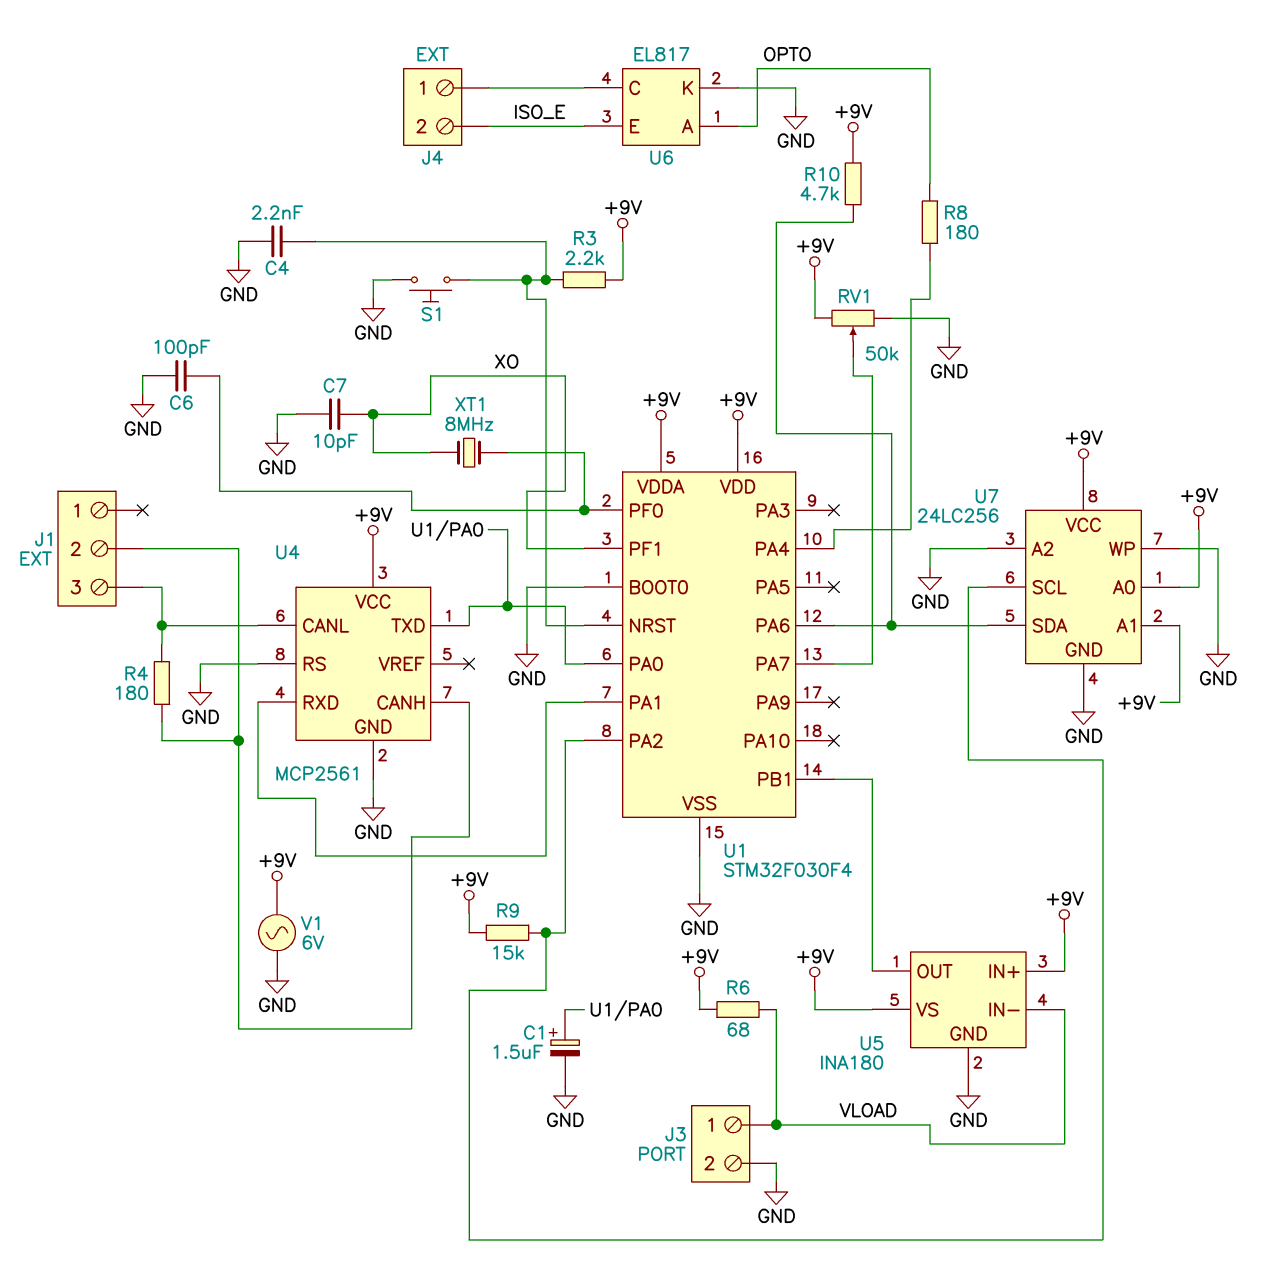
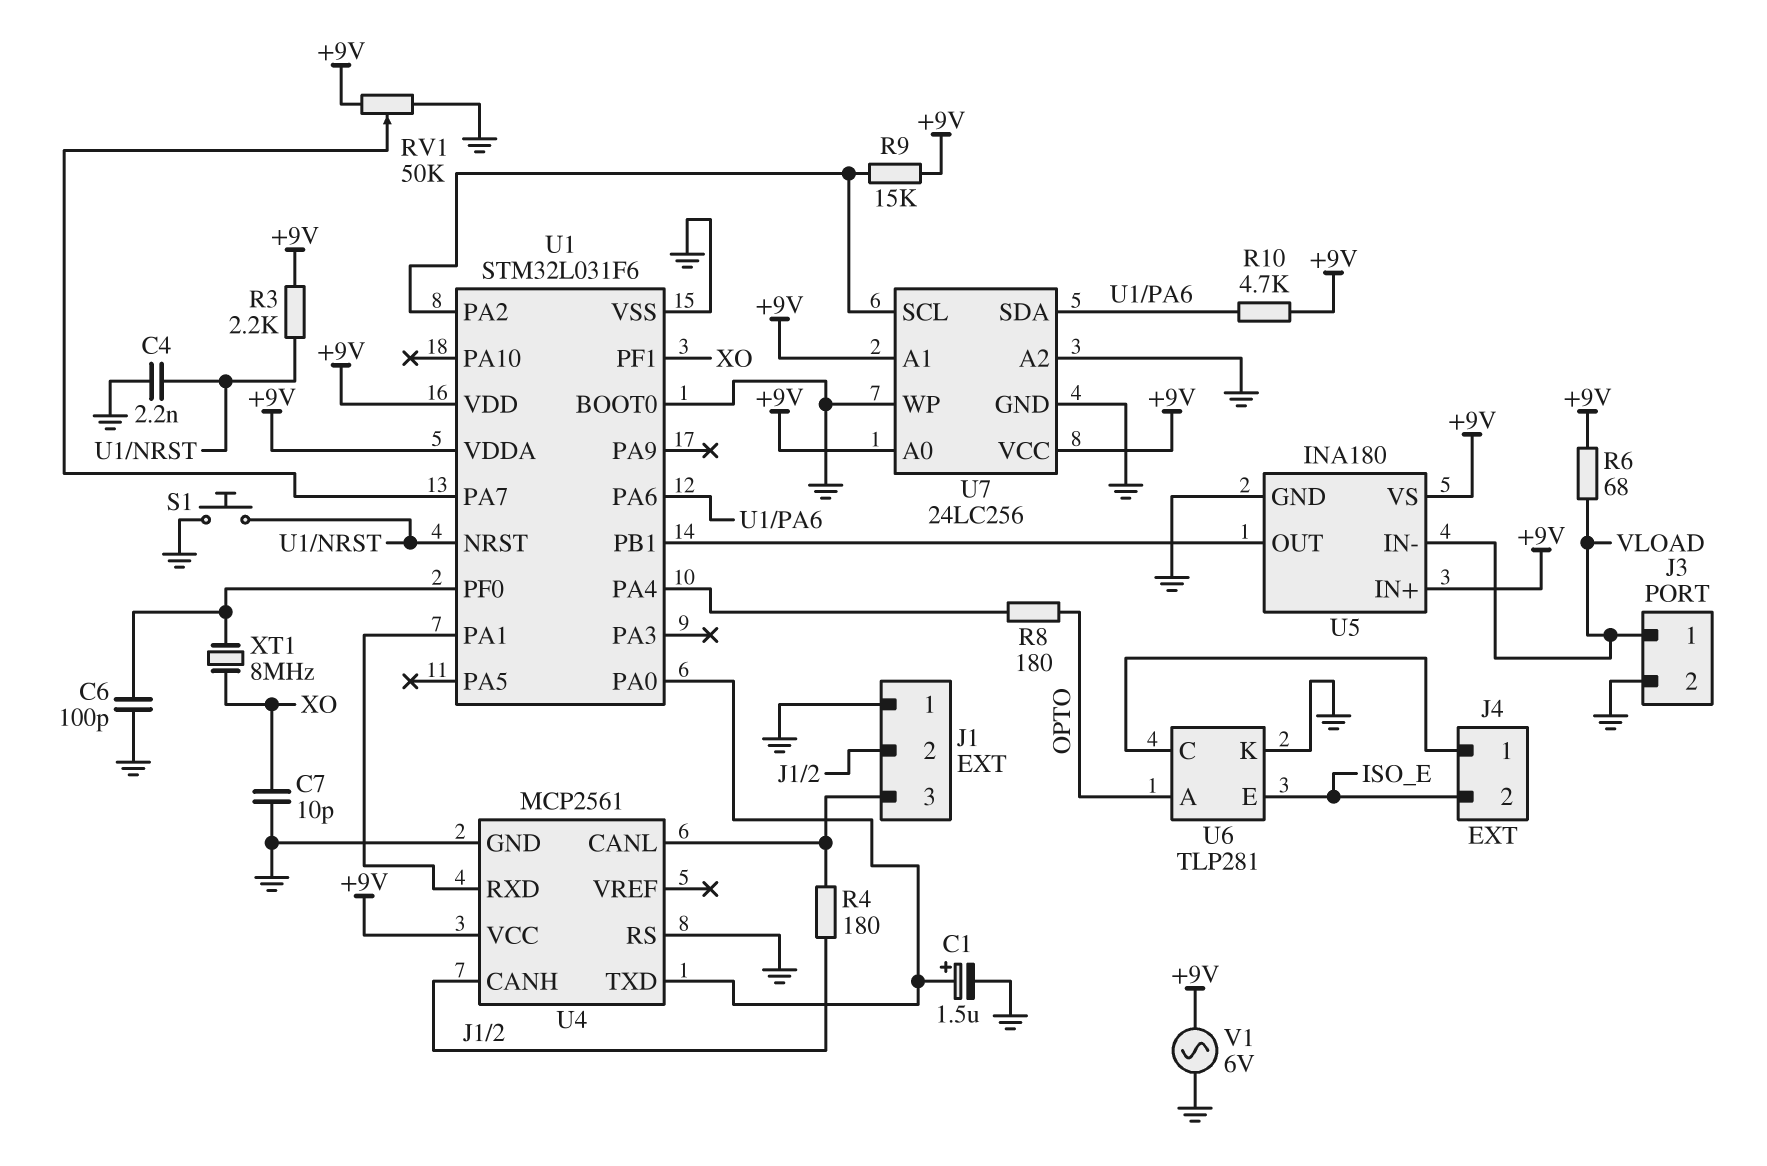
J1 pin 1: none -> GND
U1: STM32F030F4 -> STM32L031F6
U6: EL817 -> TLP281

